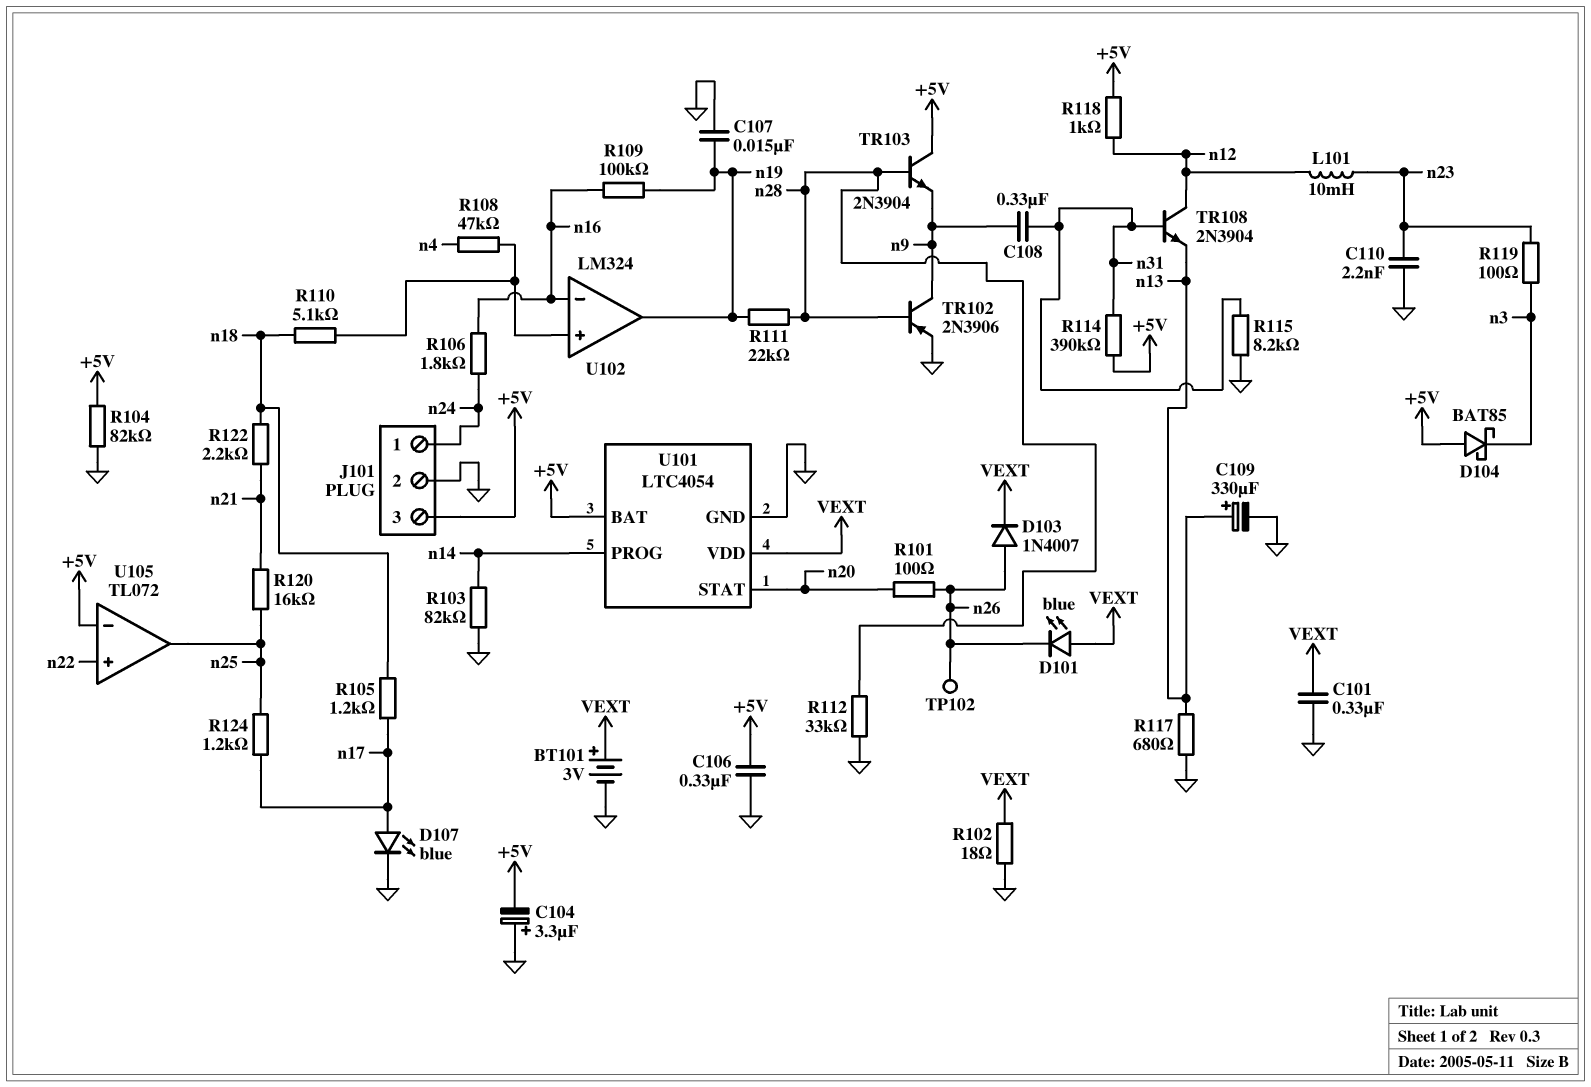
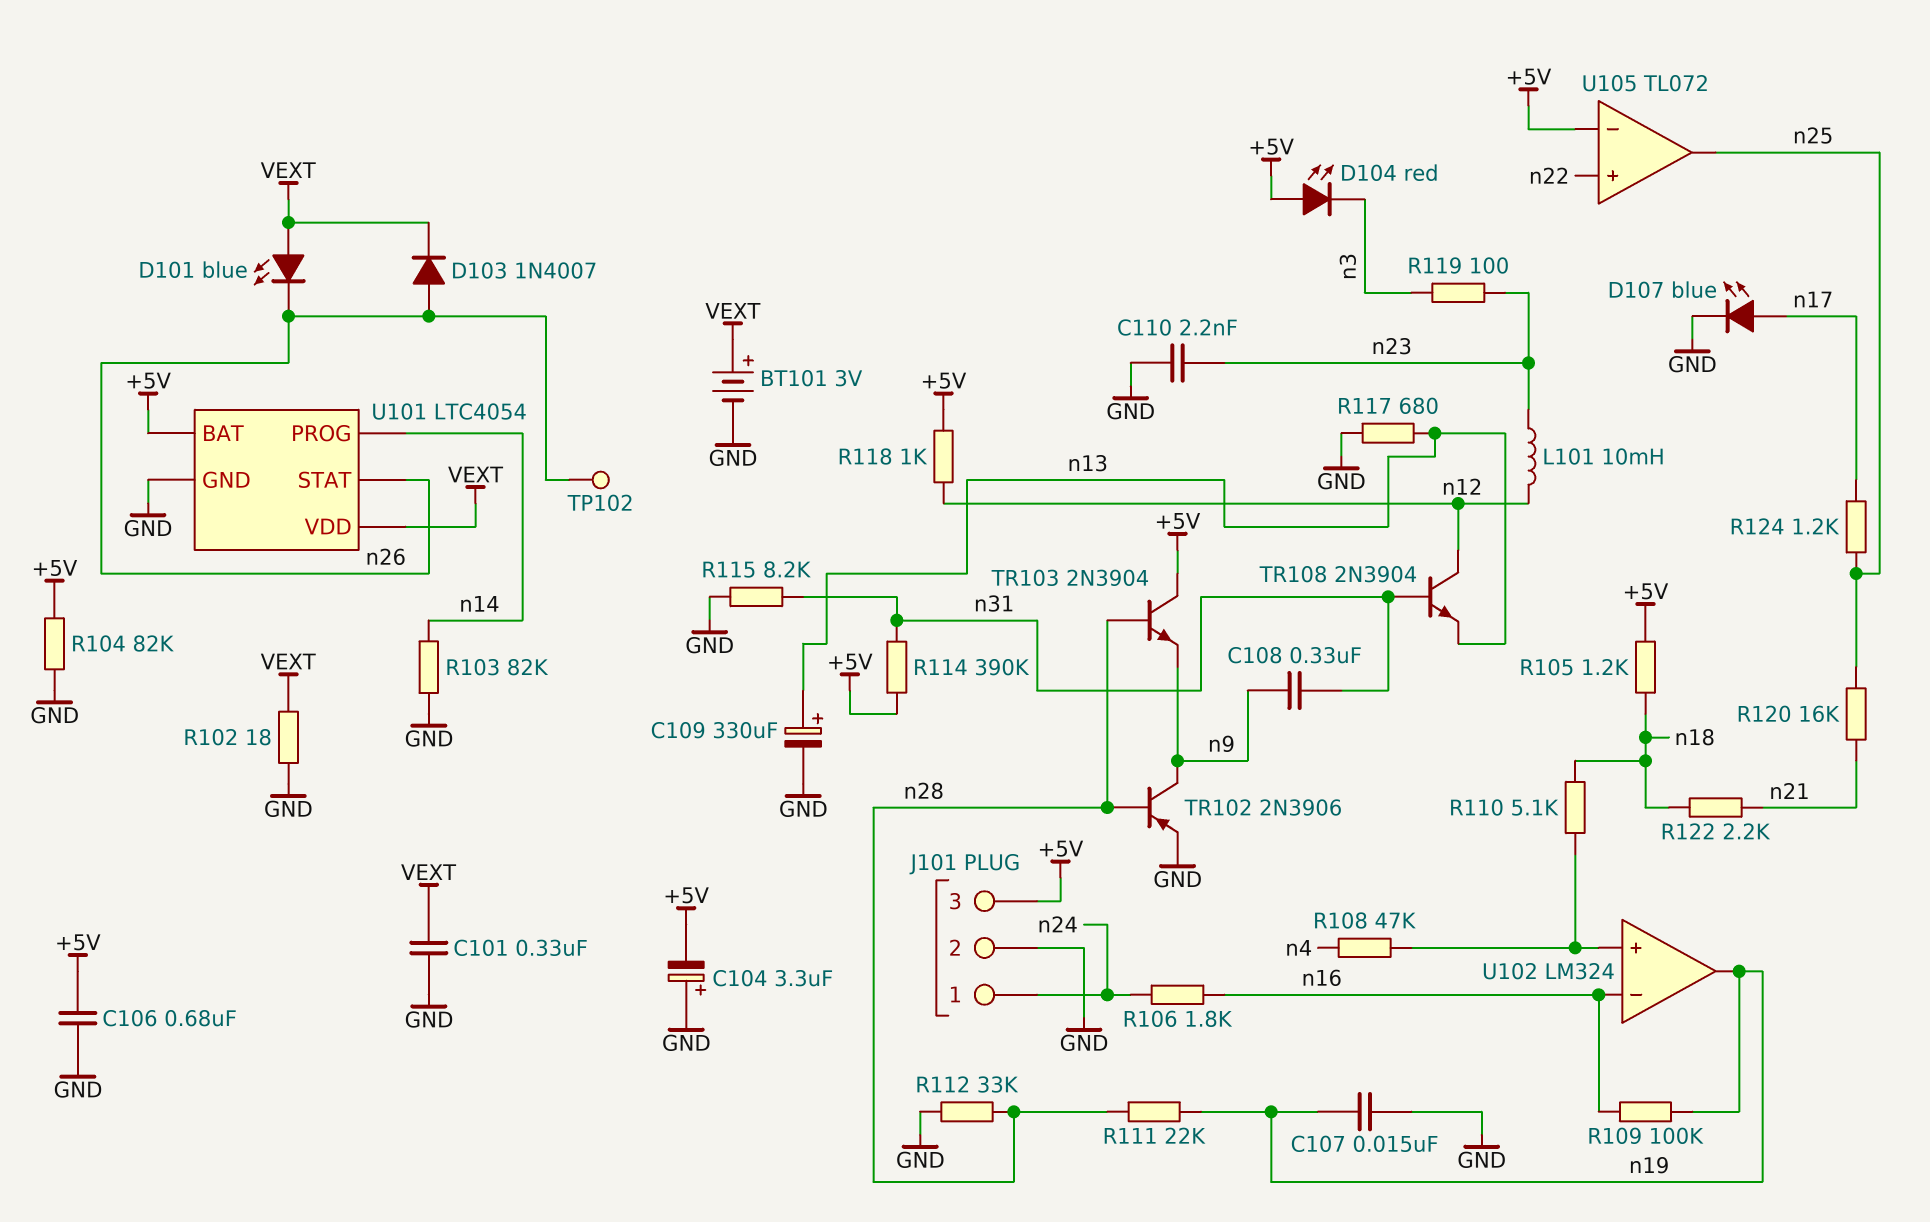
C106: 330nF (+5V, GND) -> 680nF (+5V, GND)
D104: schottky BAT85 (A +5V, K n3) -> LED red (A +5V, K n3)
R101: 100 (n20, n26) -> none
R105: 1.2k (n17, n18) -> 1.2k (+5V, n18)
U101 pin STAT: n20 -> n26

